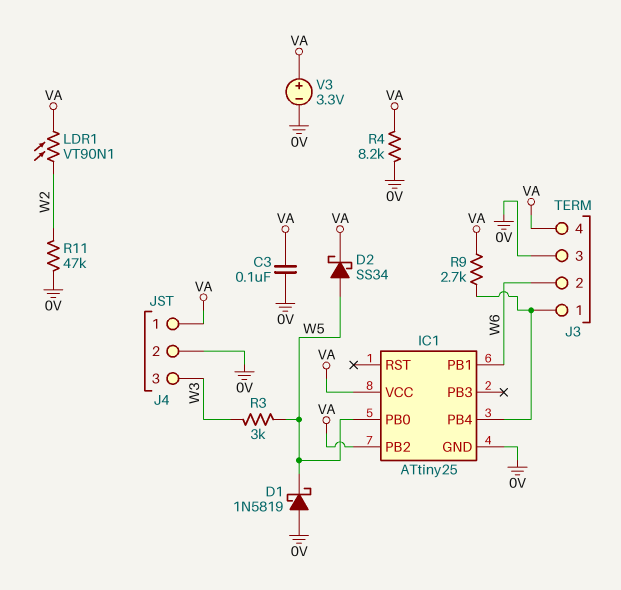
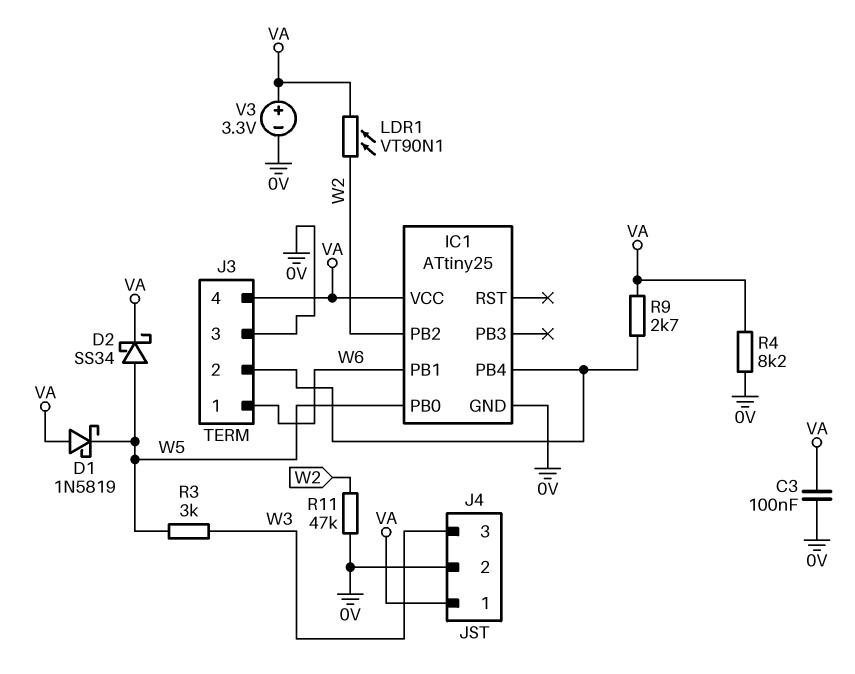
D1: schottky 1N5819 (A 0V, K W5) -> schottky 1N5819 (A VA, K W5)
IC1 pin PB2: VA -> W2
J3 pin 1: IC1/PB4 -> W6
J3 pin 2: W6 -> IC1/PB4

